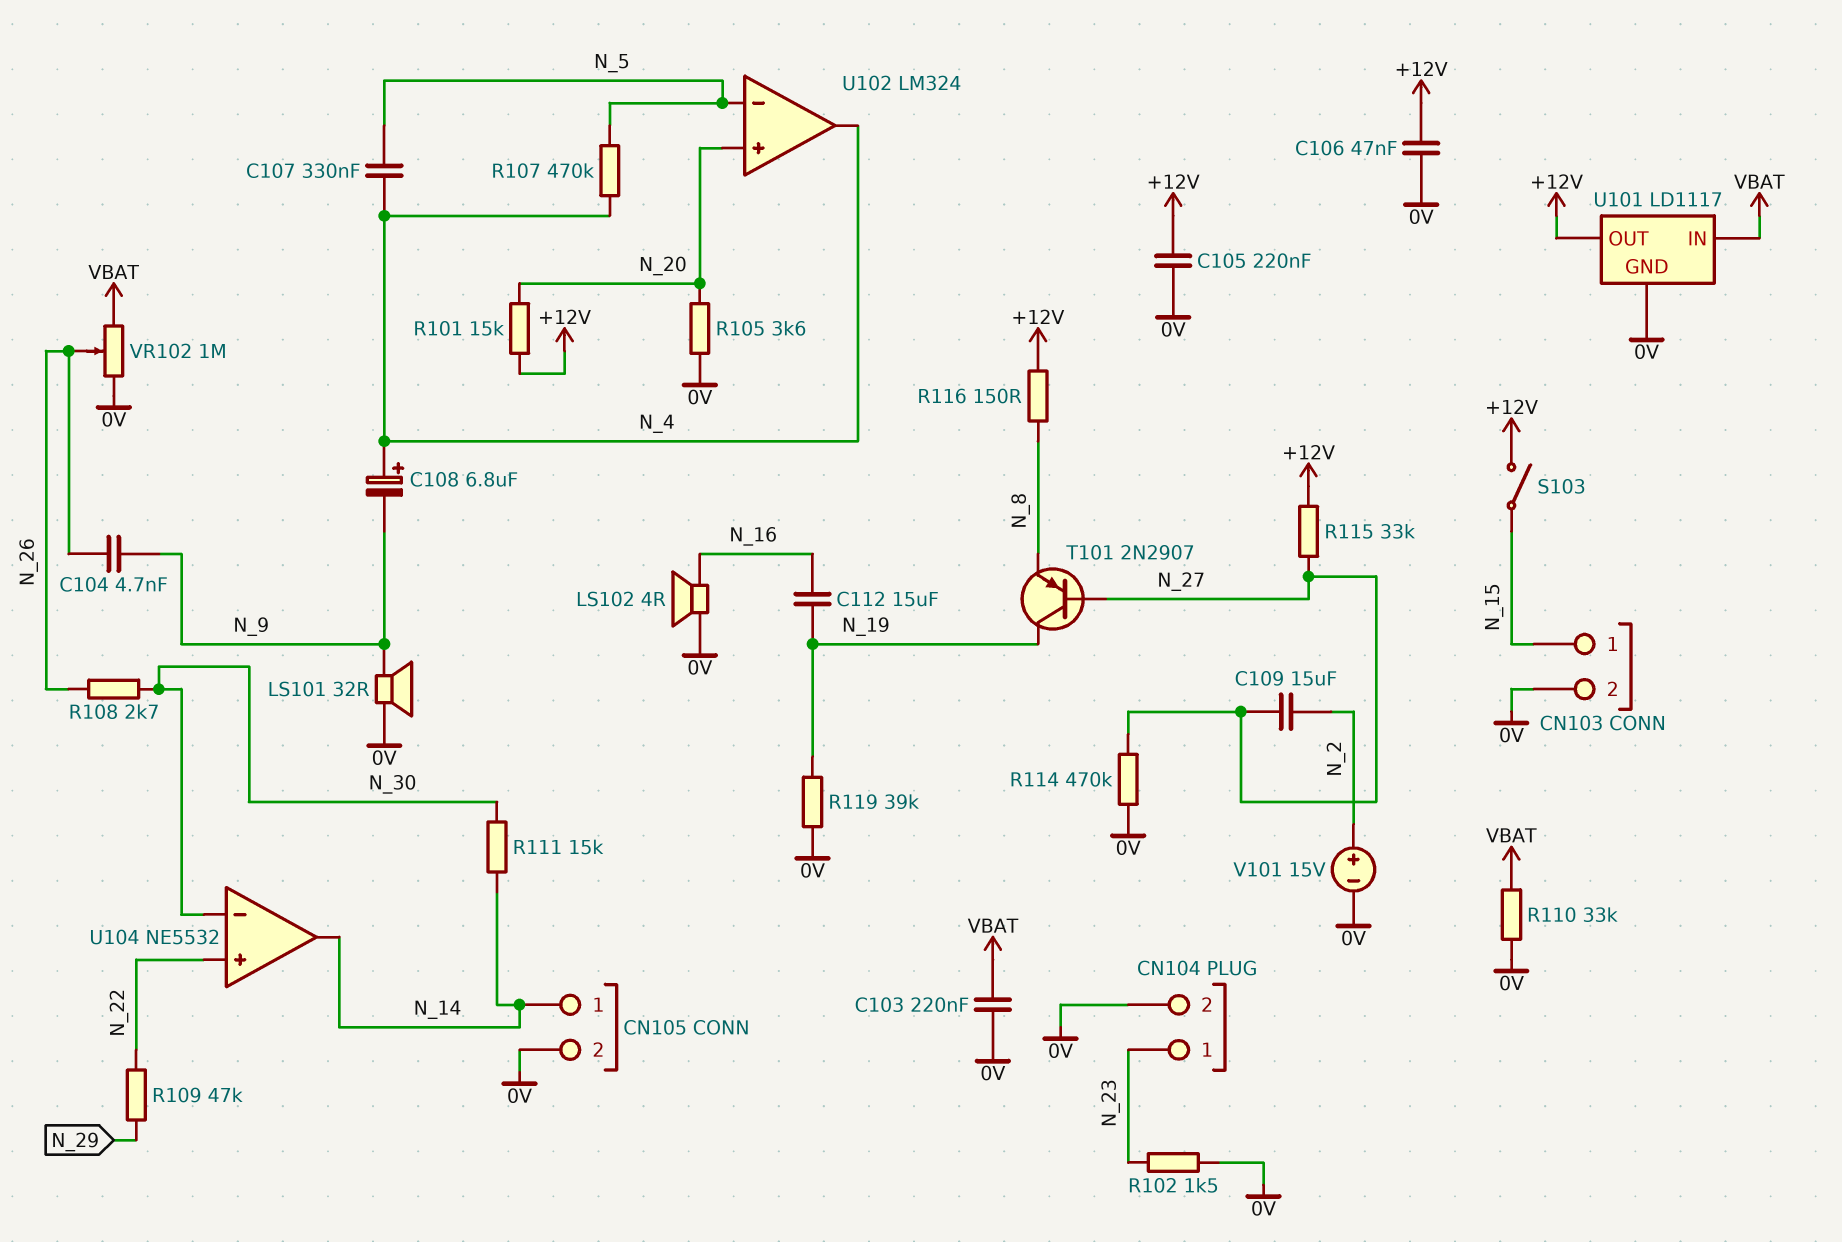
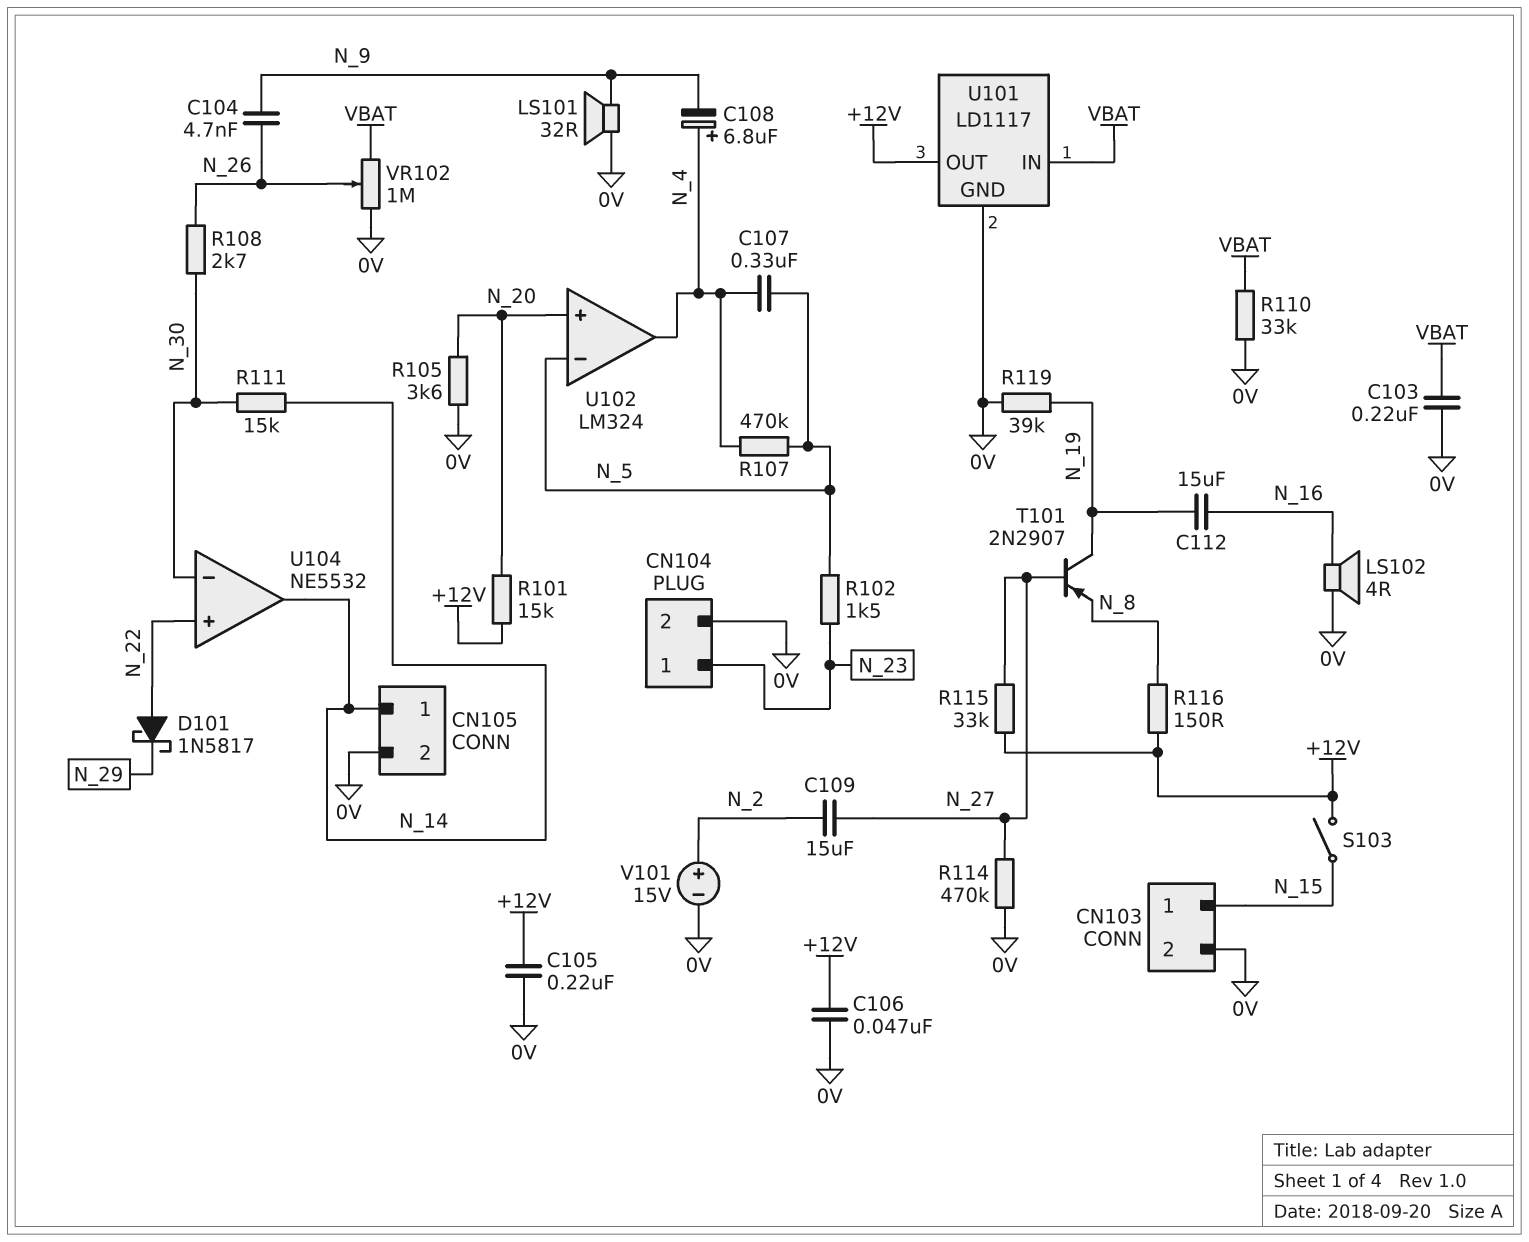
D101: none -> schottky 1N5817 (A N_22, K N_29)
R102: 1.5k (0V, N_23) -> 1.5k (N_5, N_23)
R109: 47k (N_22, N_29) -> none

